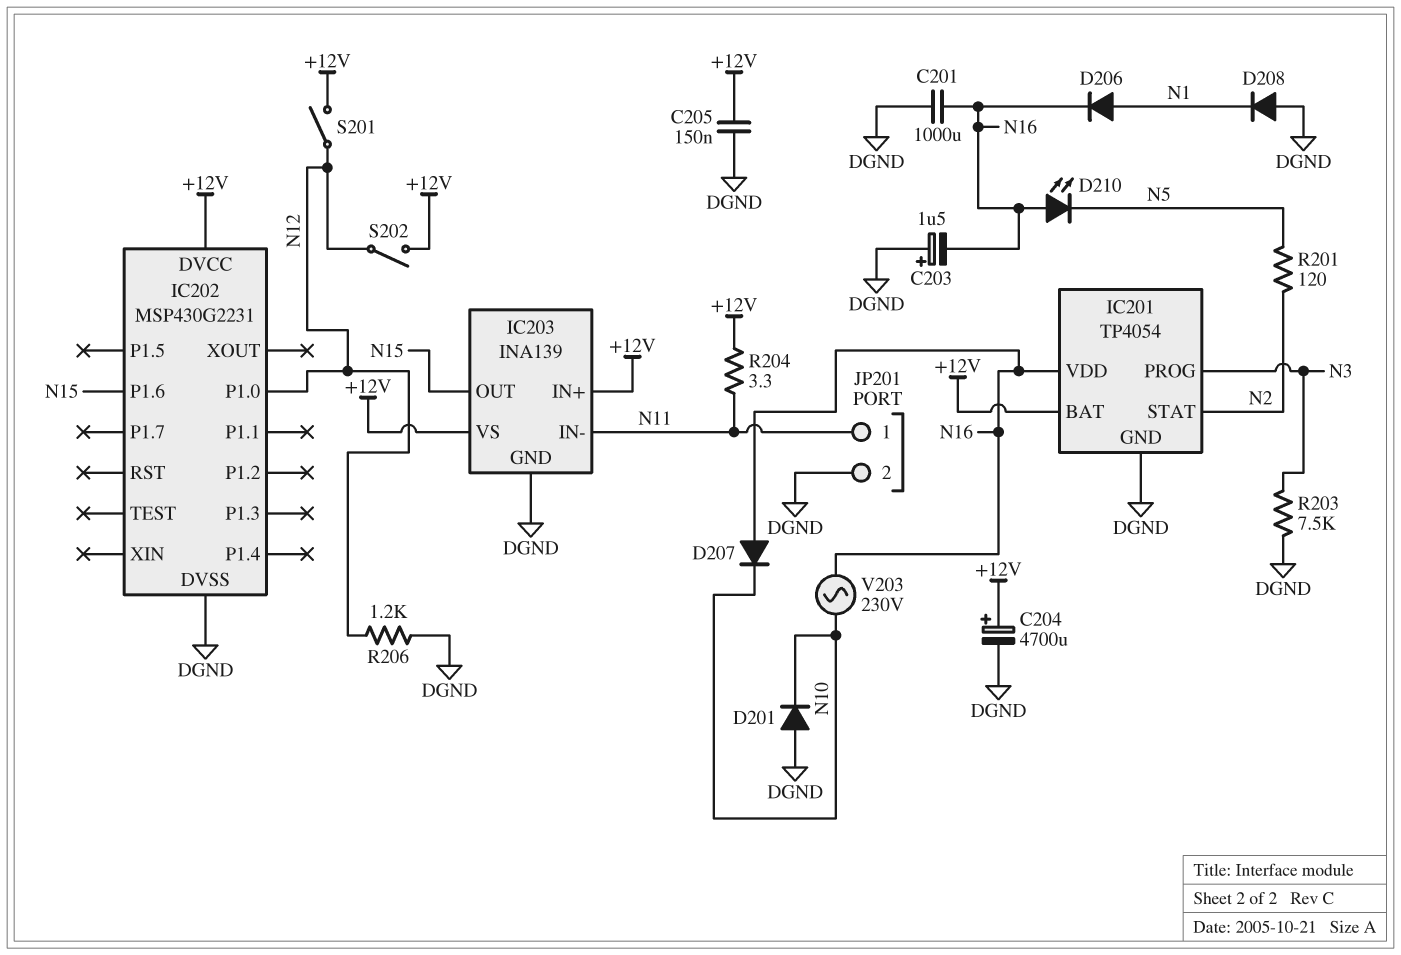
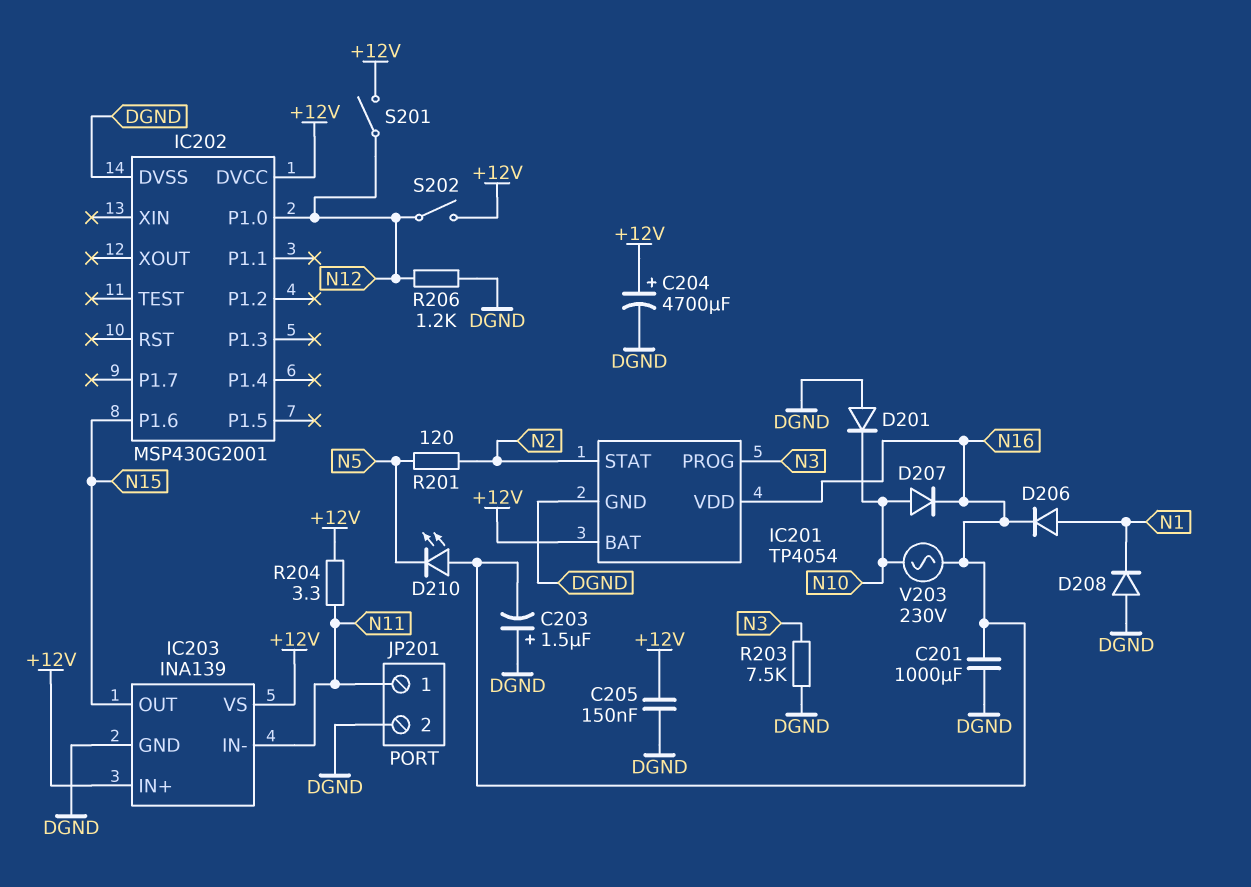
D207: diode (A N16, K N10) -> diode (A N10, K N16)
IC202: MSP430G2231 -> MSP430G2001

